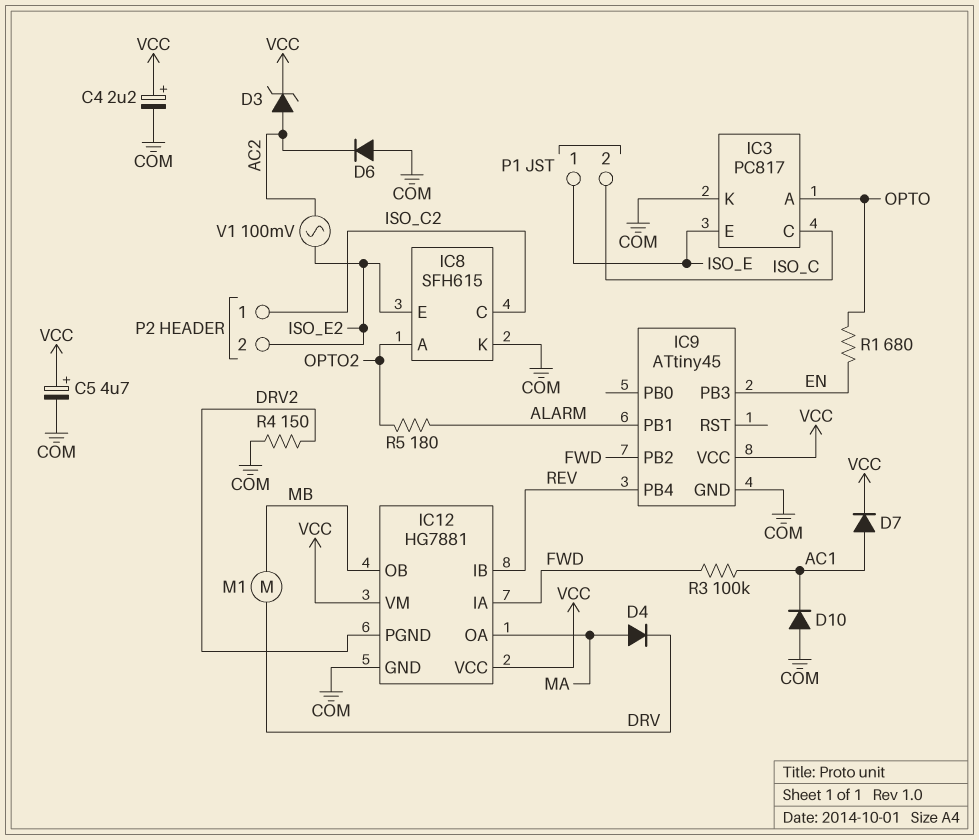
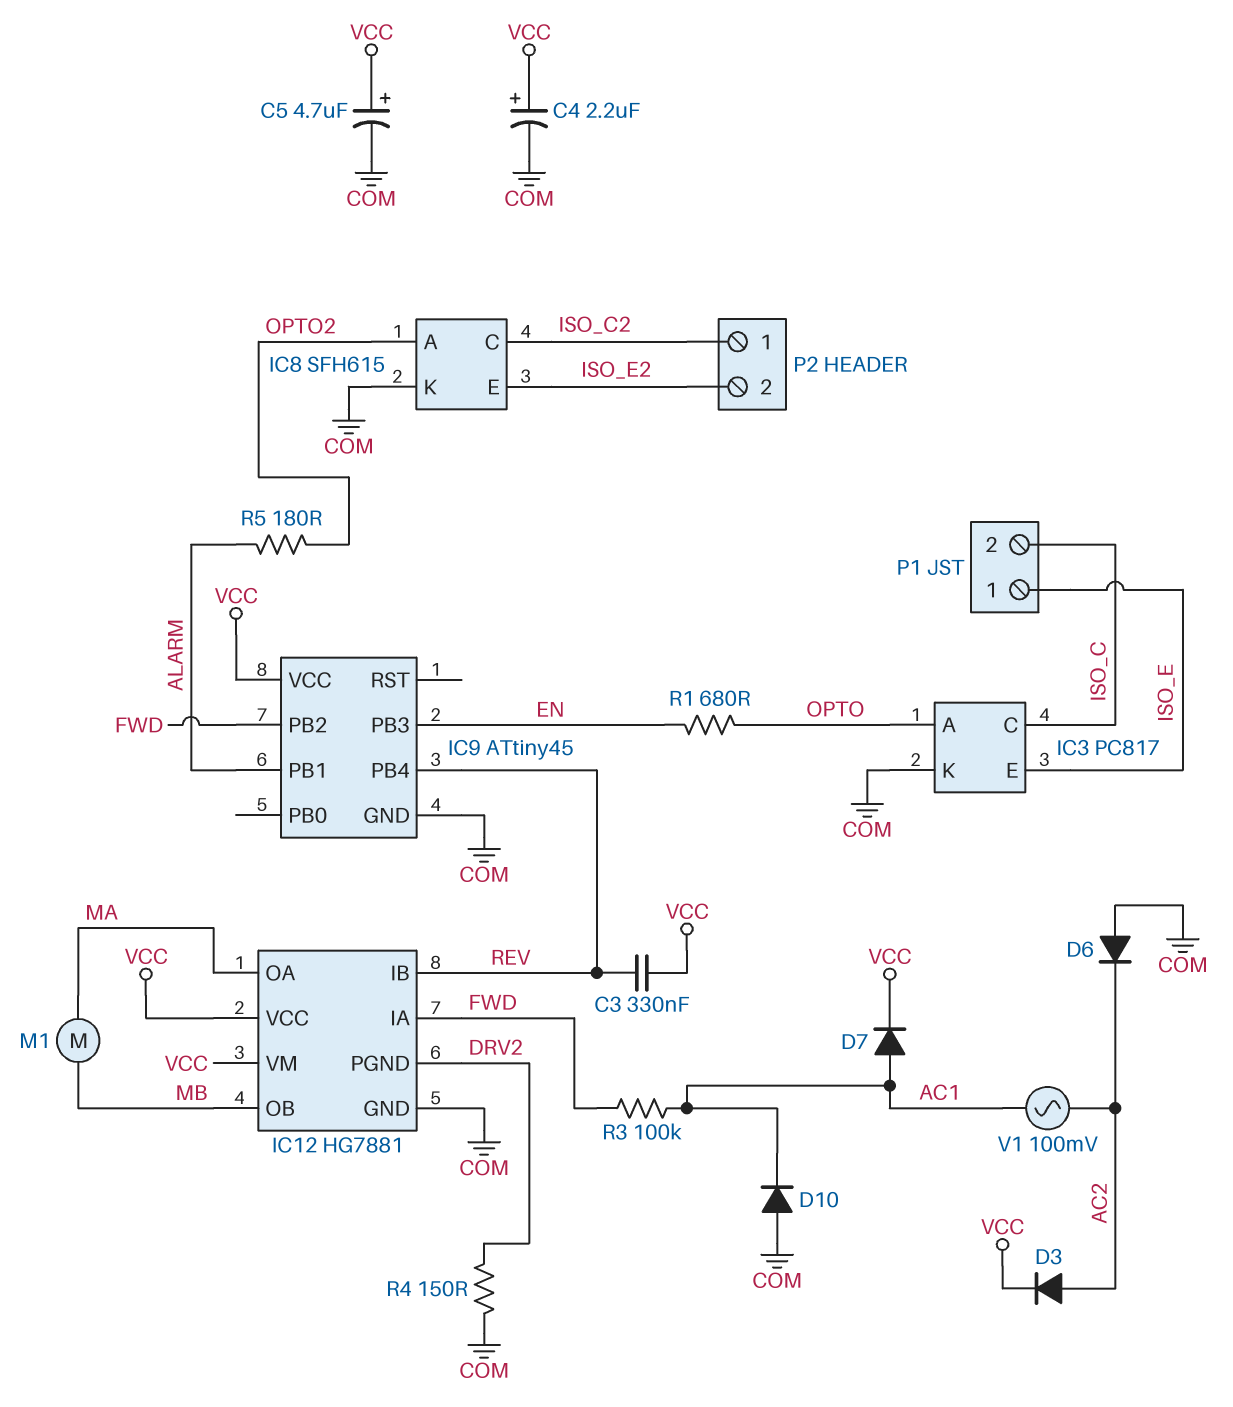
C3: none -> 330nF (REV, VCC)
D3: zener (A AC2, K VCC) -> diode (A AC2, K VCC)
D4: diode (A MA, K DRV) -> none
M1: motor (DRV, MB) -> motor (MA, MB)
V1: AC 100mV (AC2, ISO_E2) -> AC 100mV (AC1, AC2)

